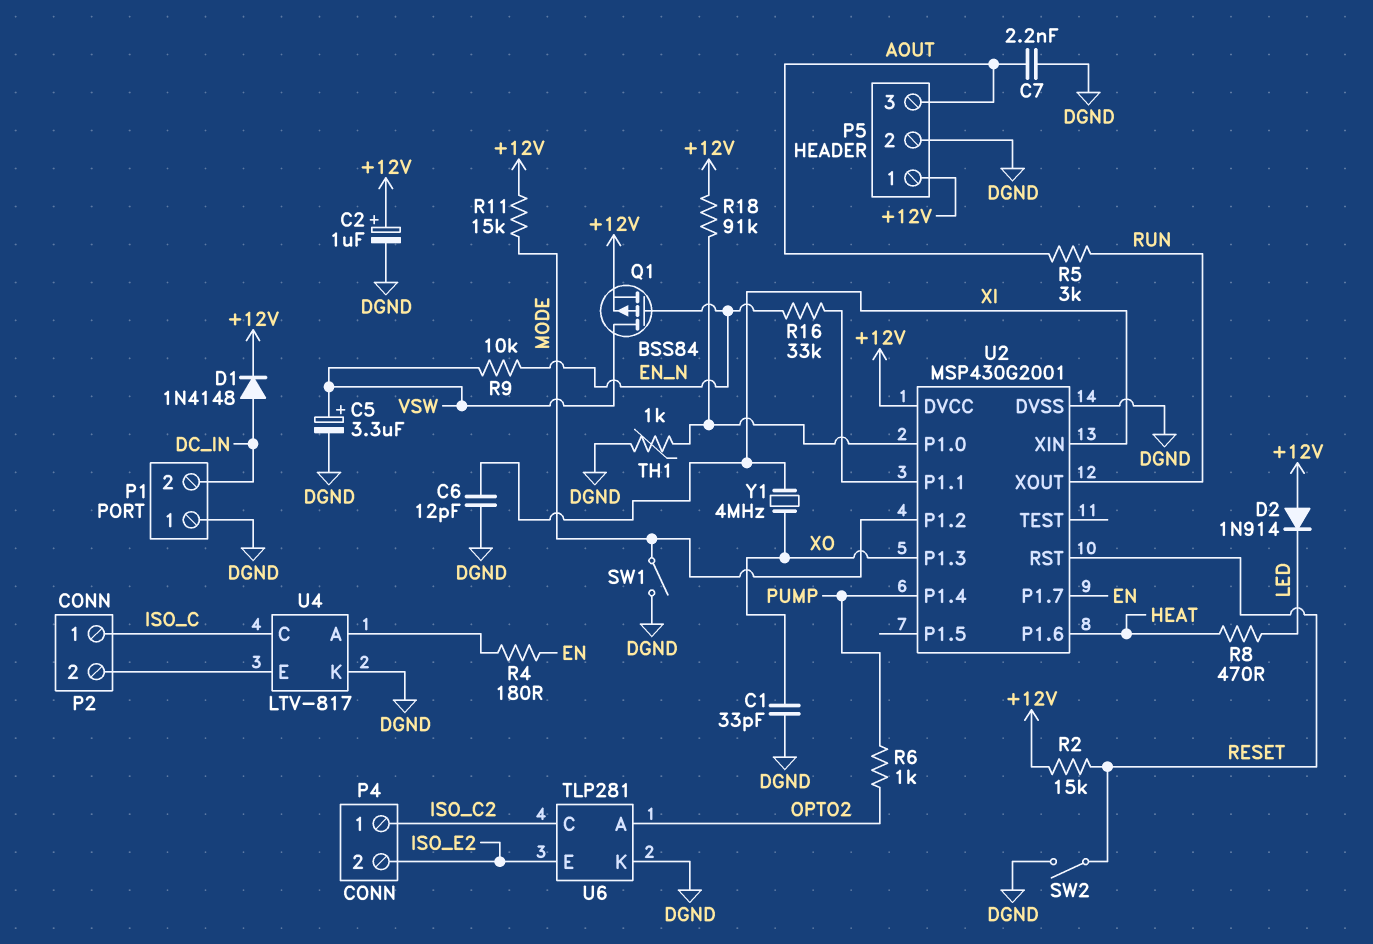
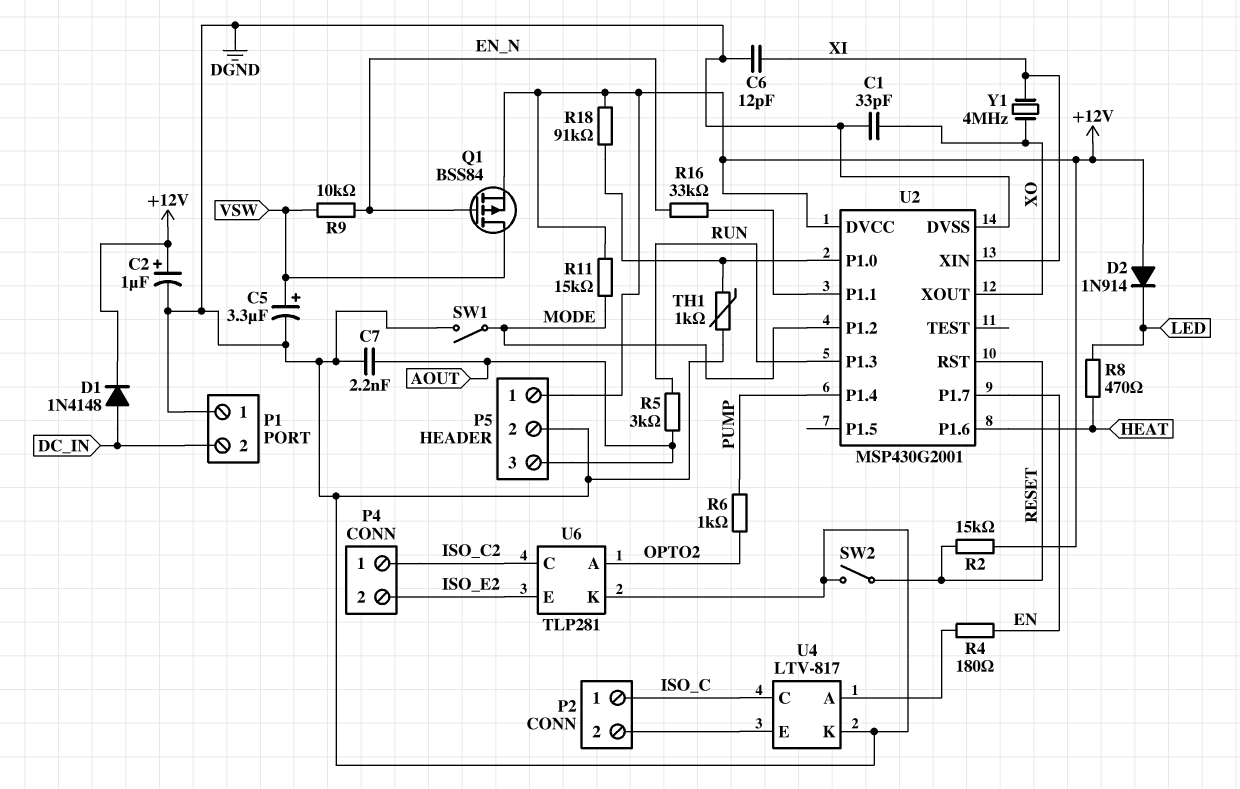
U2 pin P1.3: XO -> RUN
U2 pin XOUT: RUN -> XO

